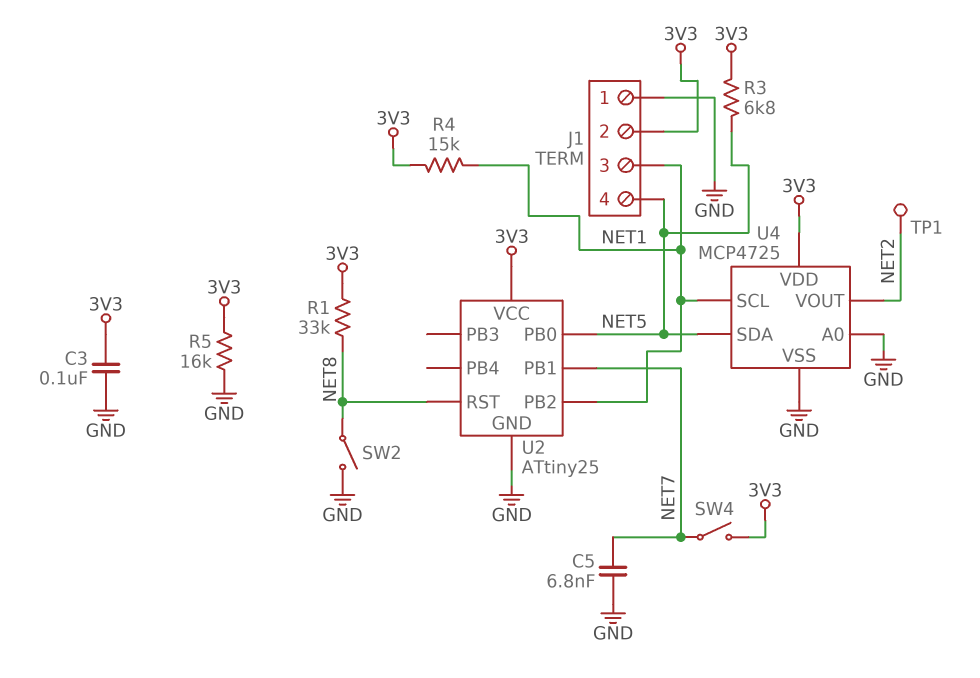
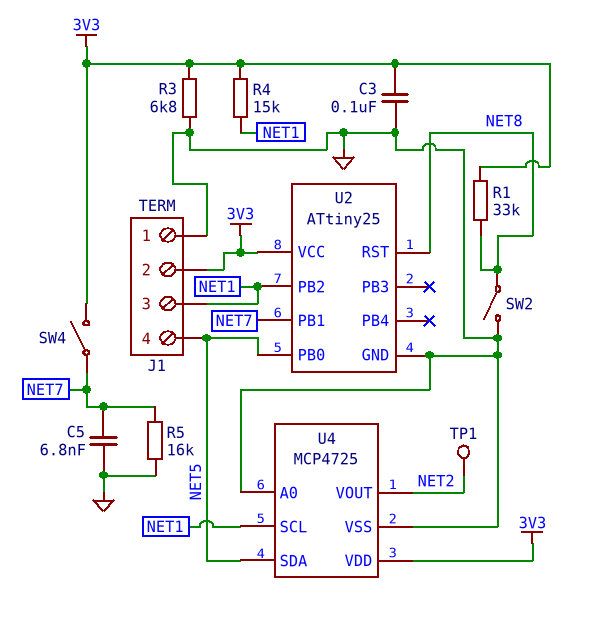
R3: 6.8k (3V3, NET5) -> 6.8k (3V3, GND)
R5: 16k (3V3, GND) -> 16k (GND, NET7)

